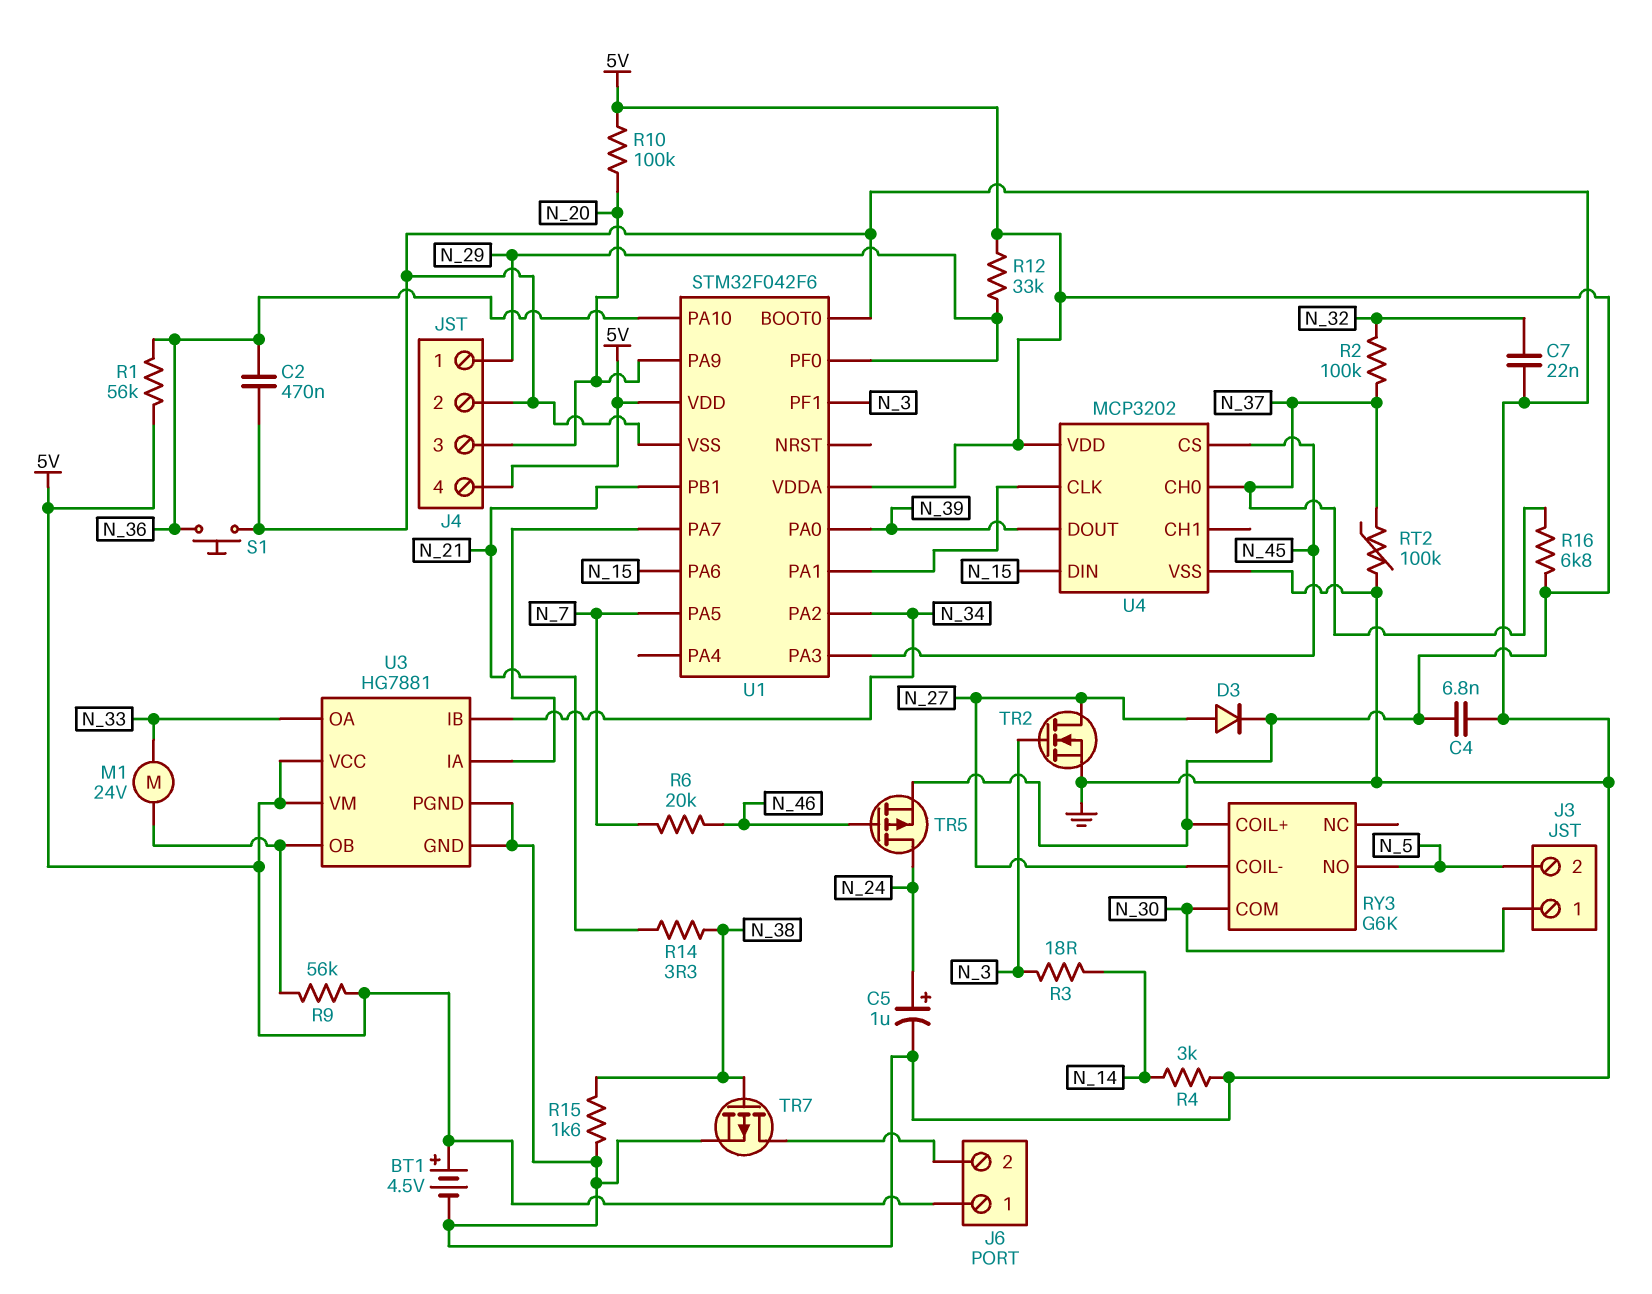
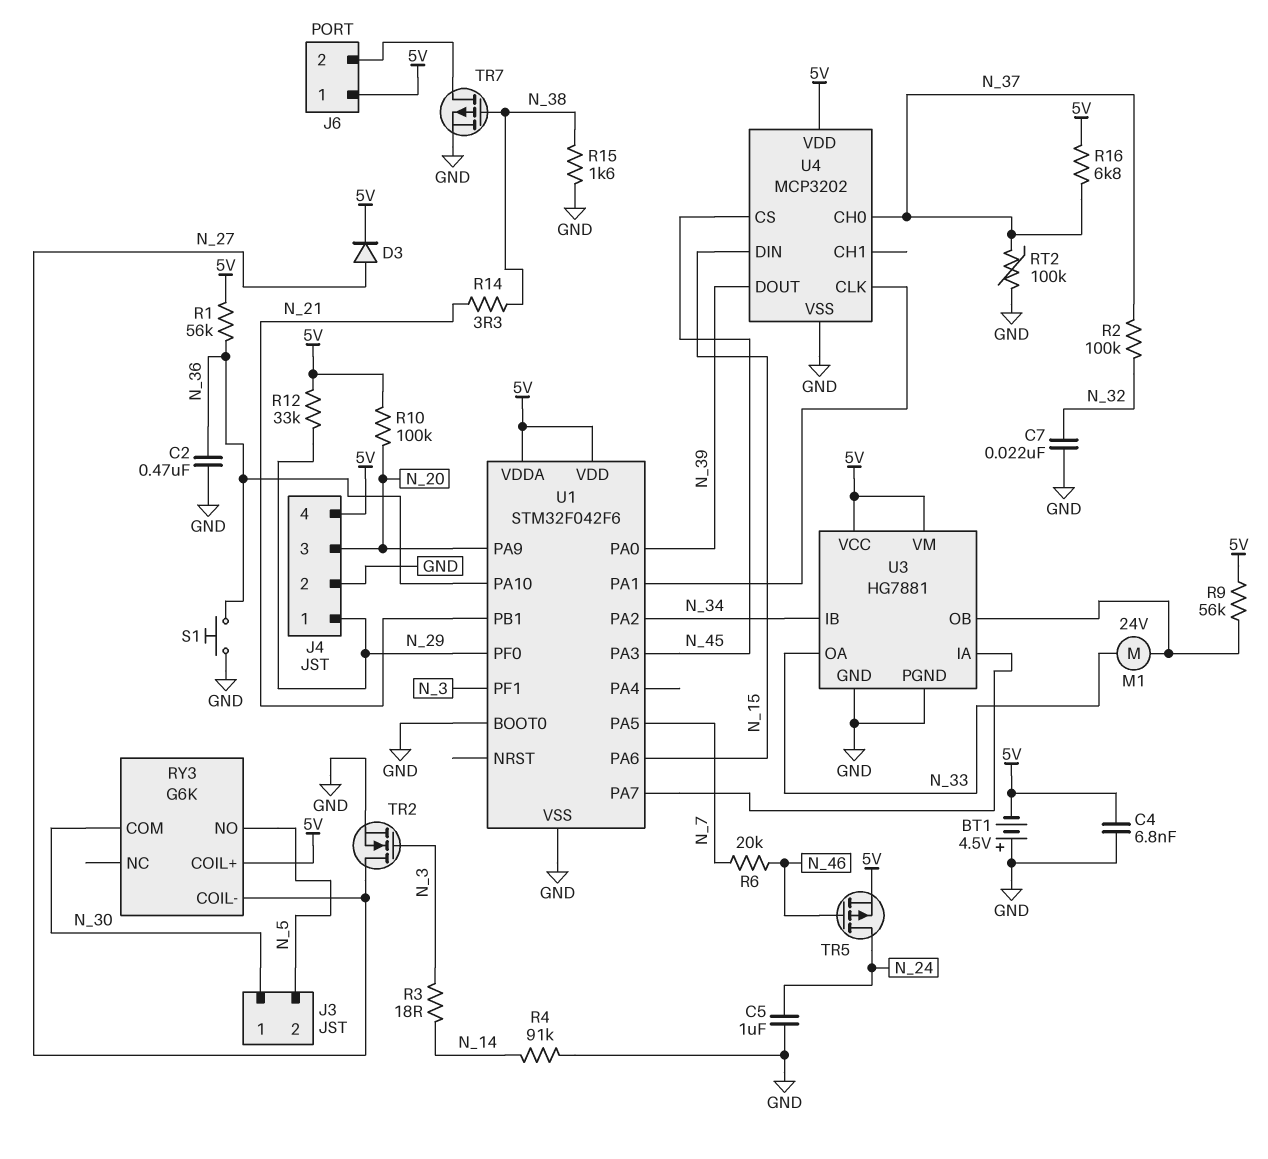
BT1: 4.5V (plus 5V, minus GND) -> 4.5V (plus GND, minus 5V)
C5: 1uF (plus N_24, minus GND) -> 1uF (GND, N_24)
R4: 3k (GND, N_14) -> 91k (GND, N_14)

